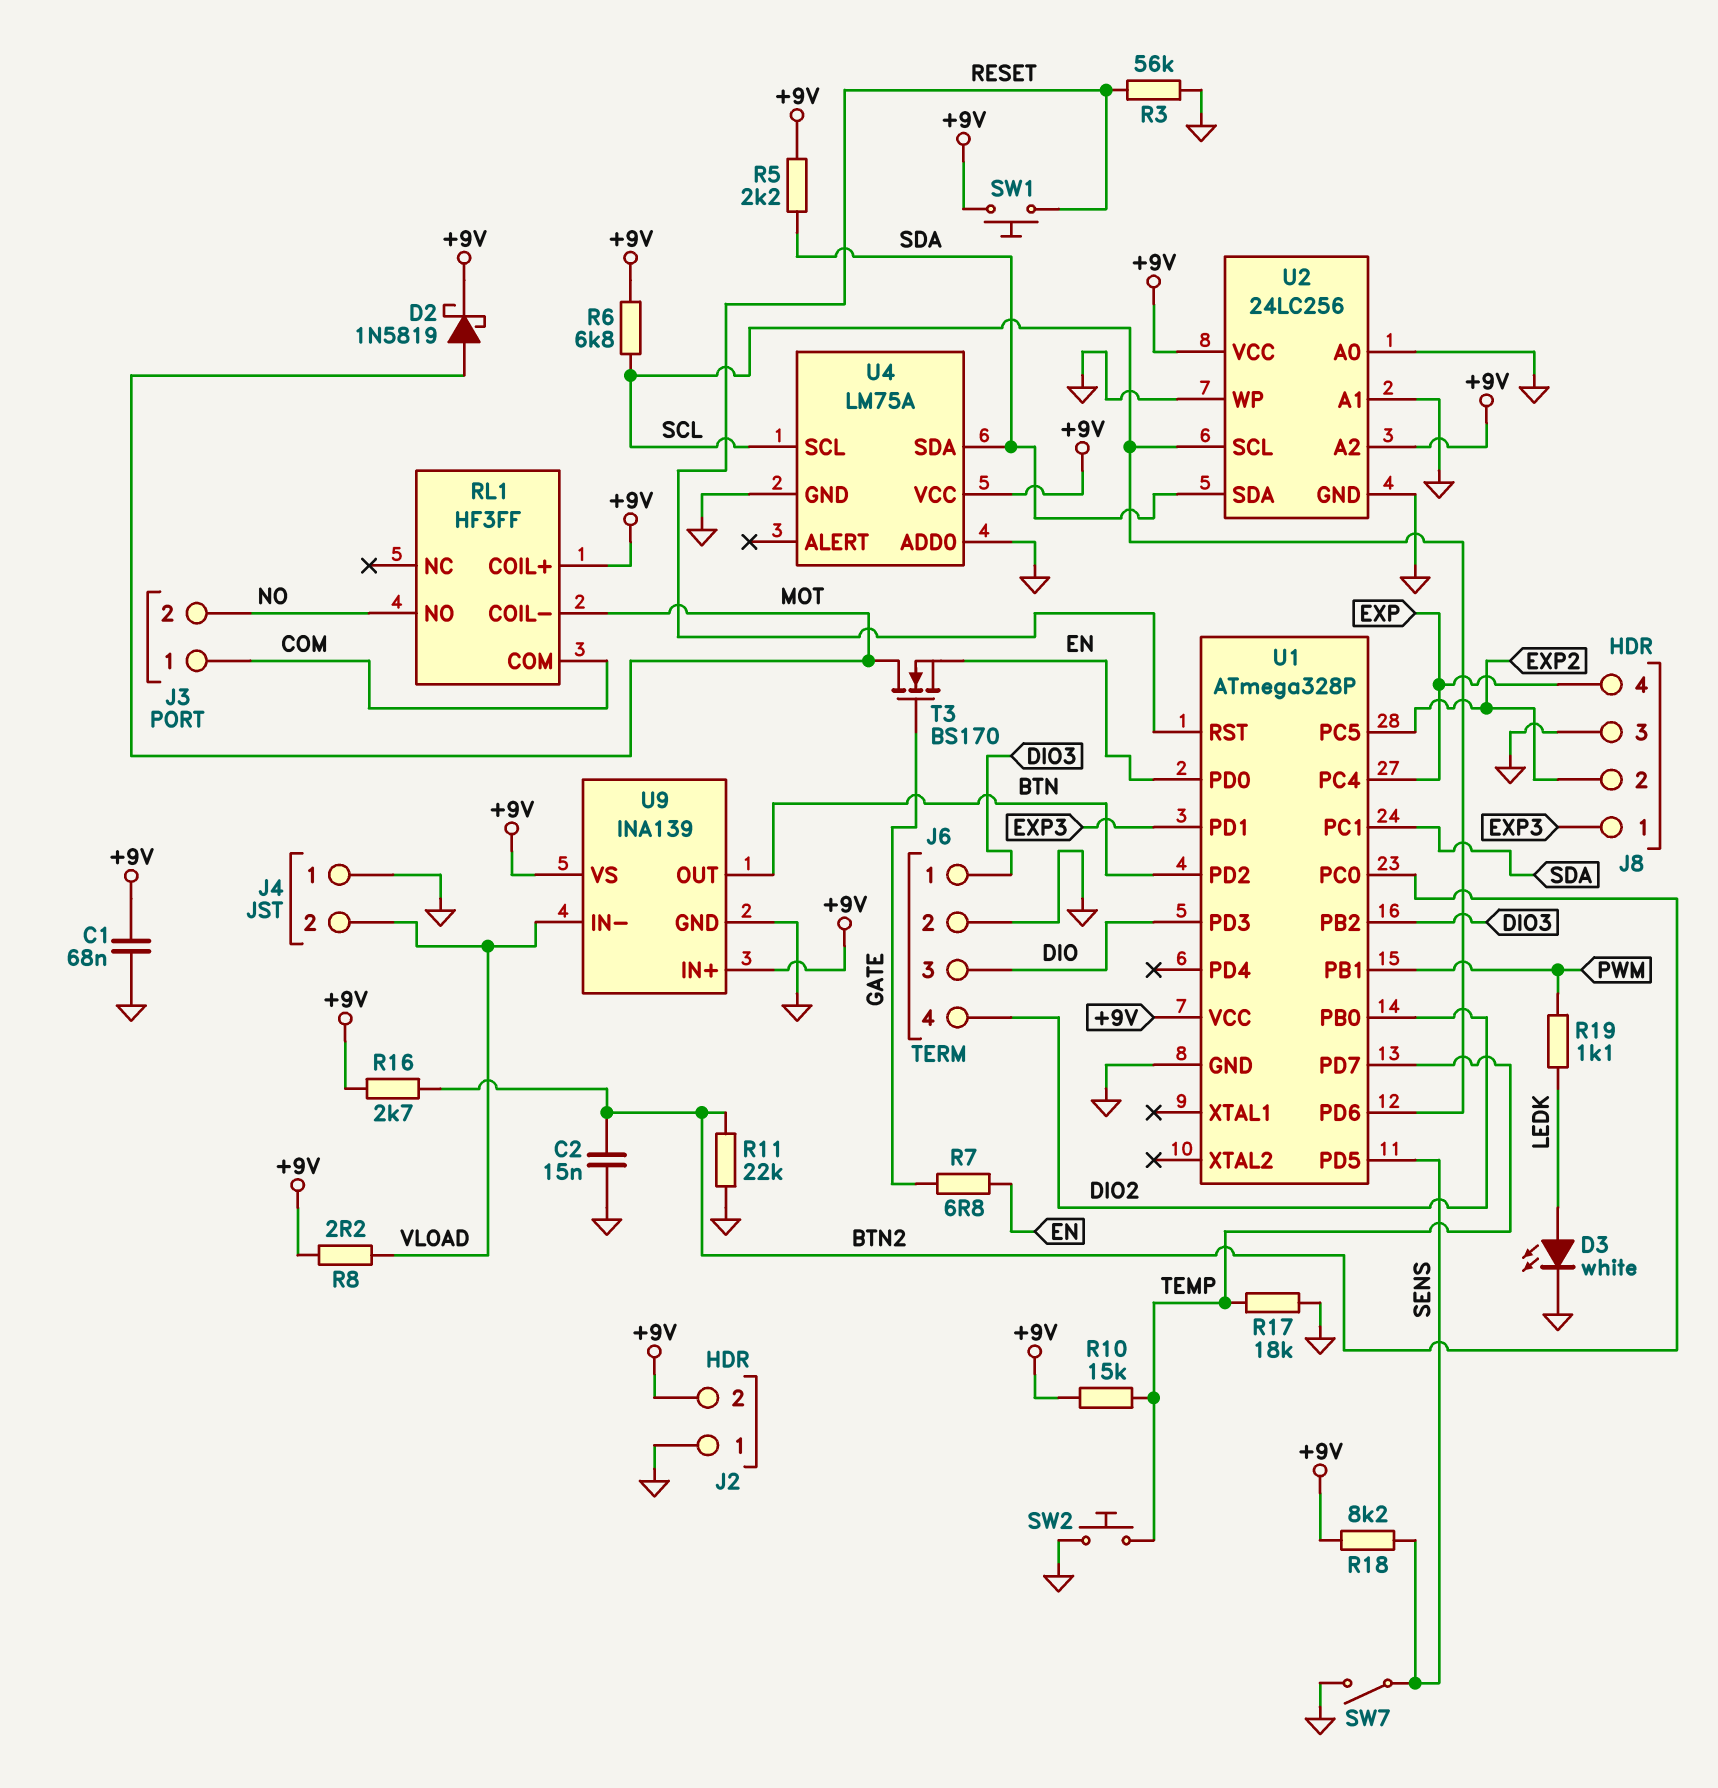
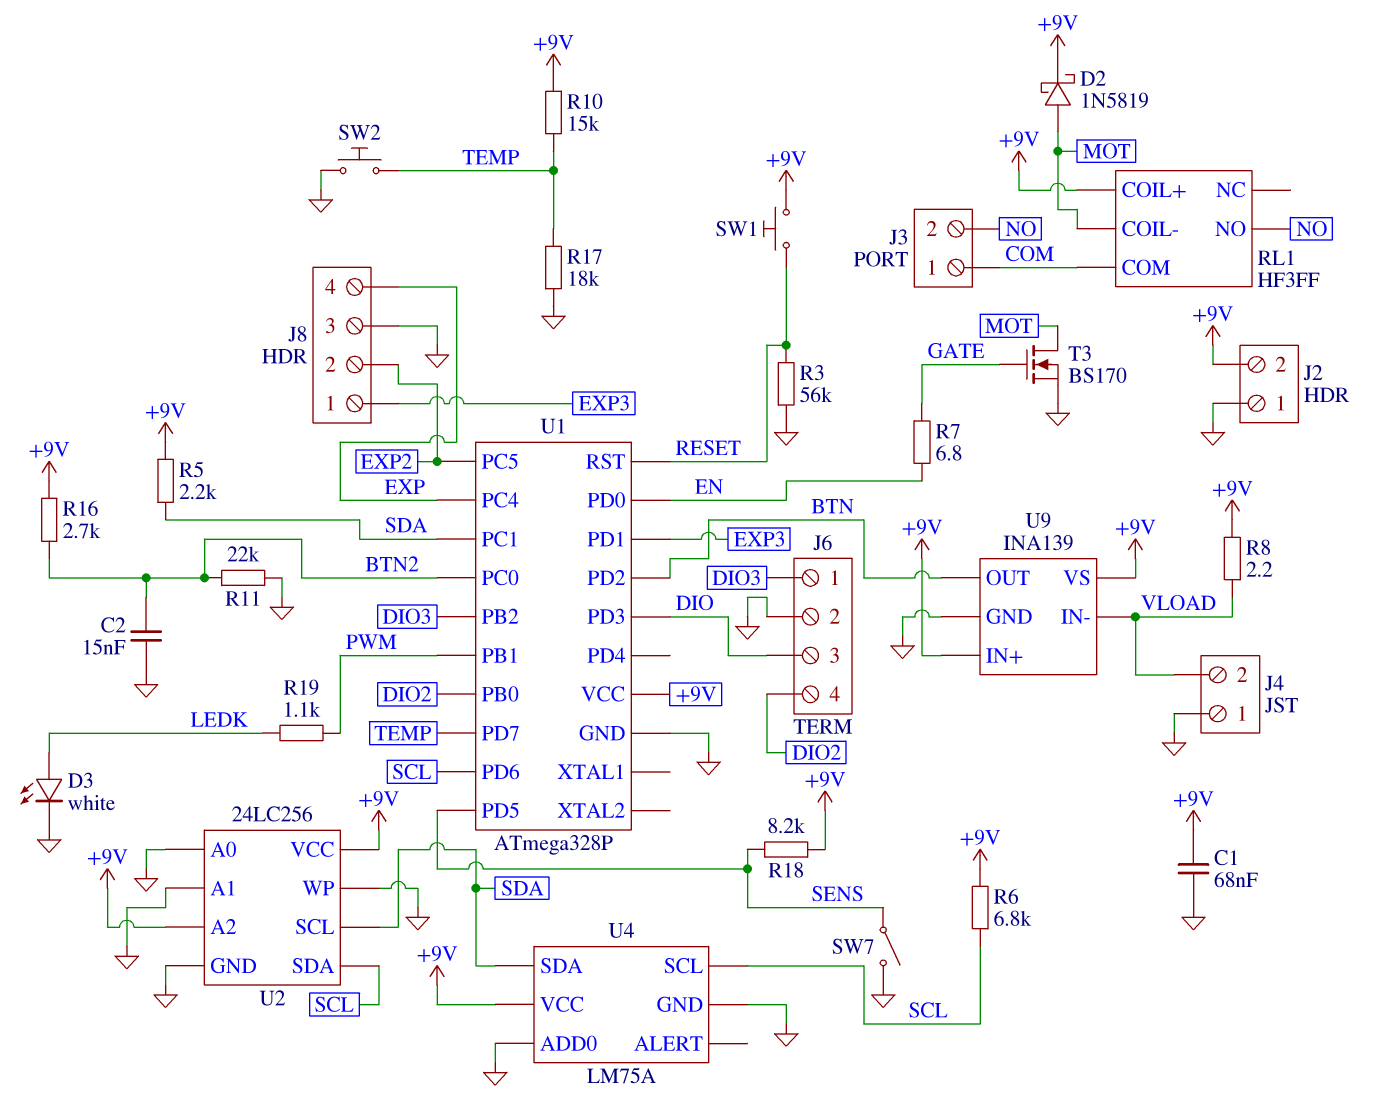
T3: NMOS BS170 (G GATE, D MOT, S EN) -> NMOS BS170 (G GATE, D MOT, S GND)
U2 pin SCL: SCL -> SDA
U2 pin SDA: SDA -> SCL

